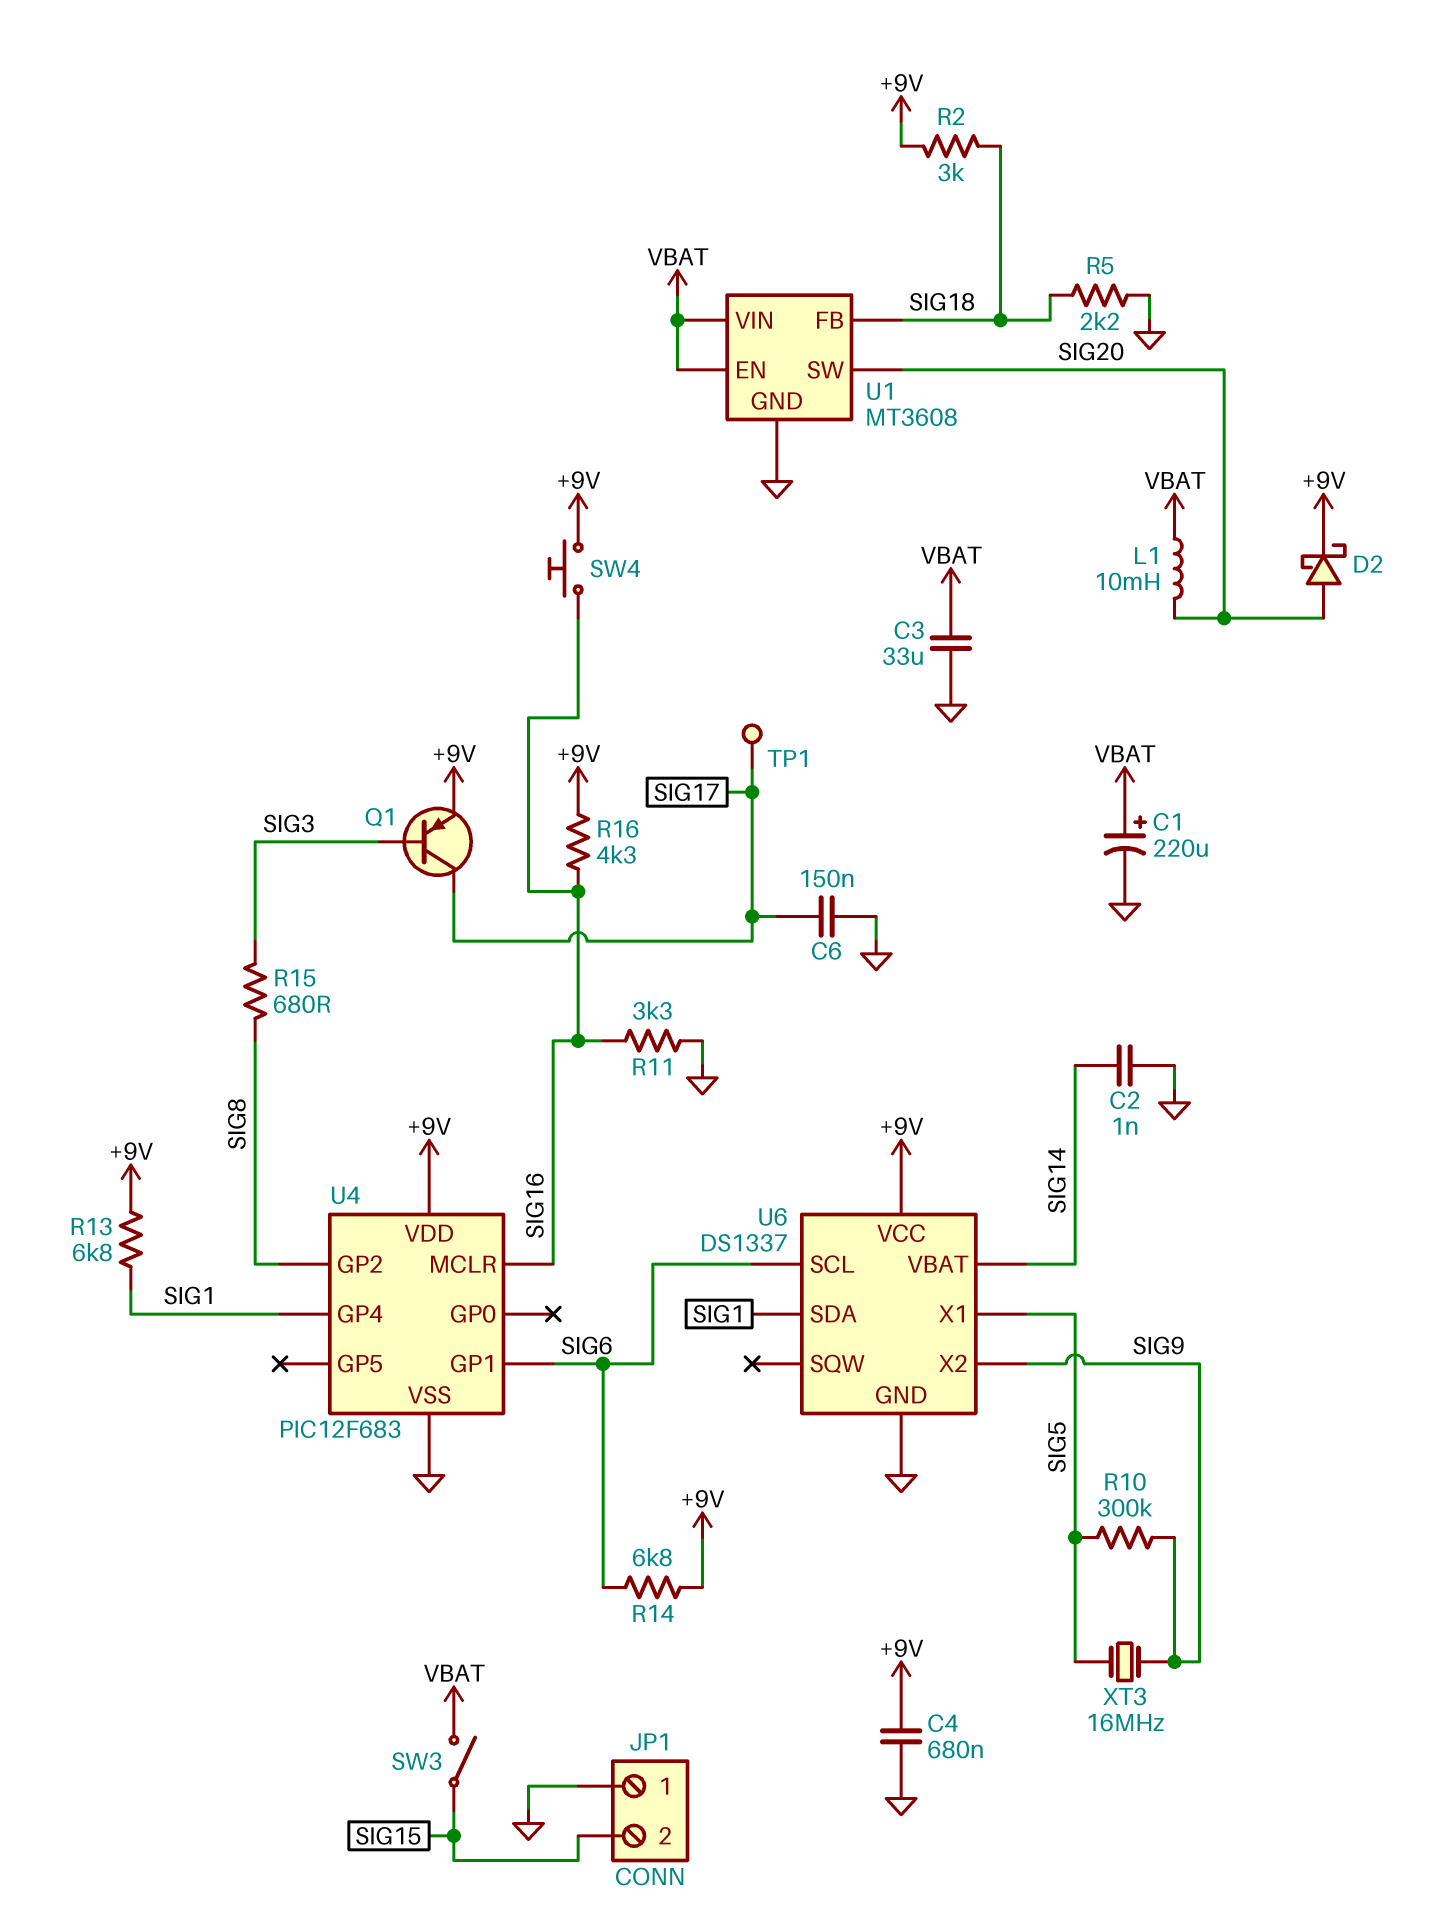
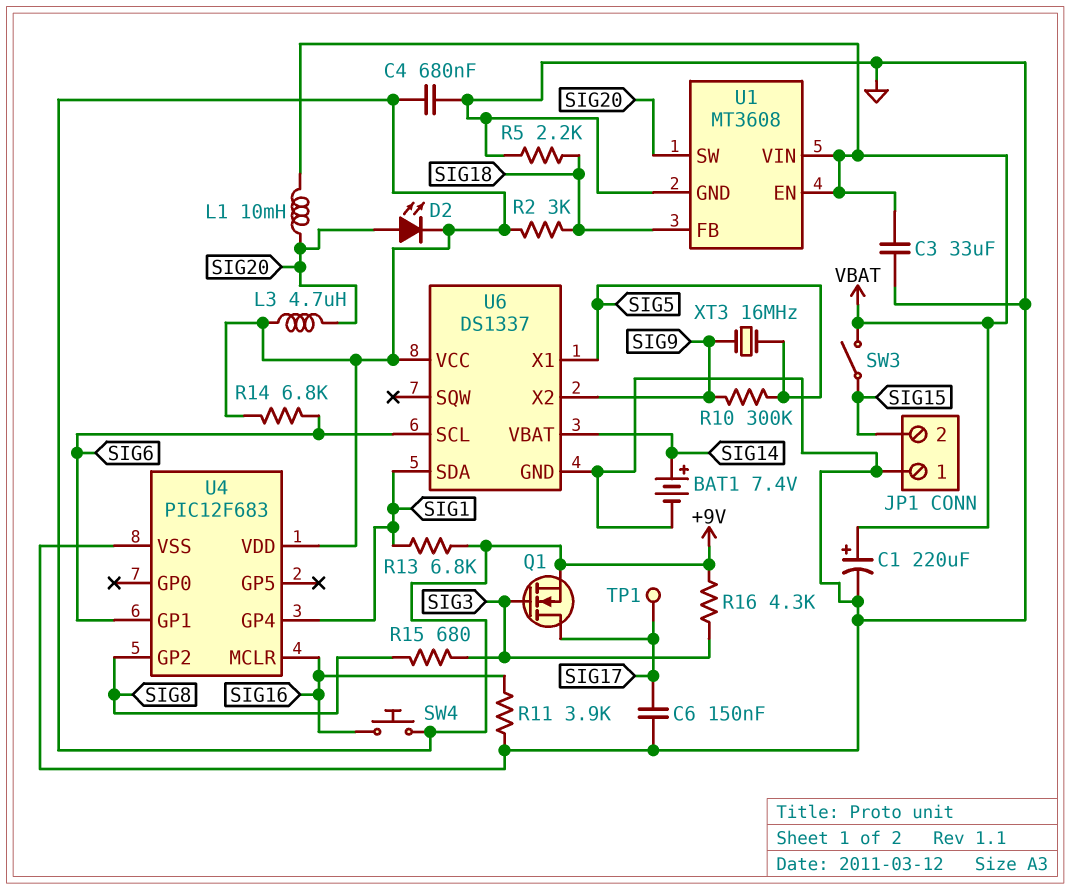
BAT1: none -> 7.4V (plus SIG14, minus GND)
C2: 1nF (GND, SIG14) -> none
D2: schottky (A SIG20, K +9V) -> LED (A SIG20, K +9V)
L3: none -> 4.7uH (+9V, SIG20)
Q1: PNP (B SIG3, C SIG17, E +9V) -> NMOS (G SIG3, D SIG17, S +9V)
R11: 3.3k (GND, SIG16) -> 3.9k (GND, SIG16)
R16: 4.3k (+9V, SIG16) -> 4.3k (+9V, SIG3)

